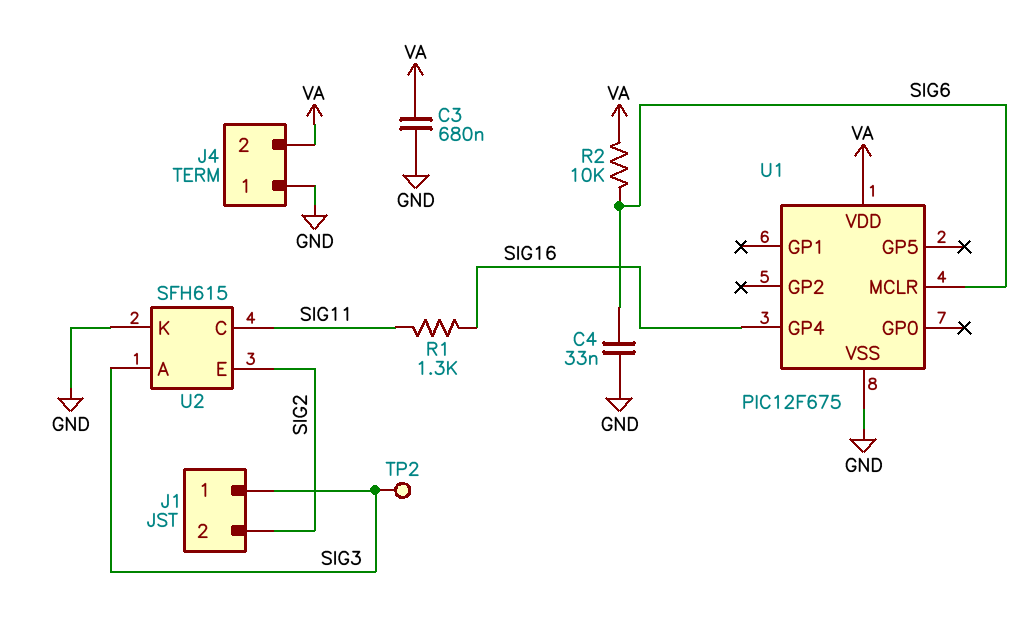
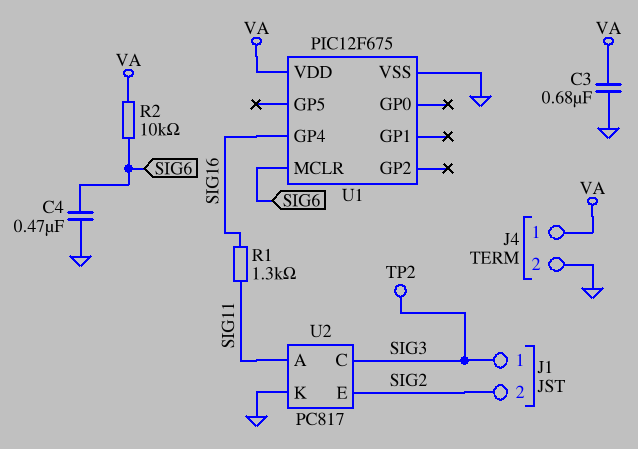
C4: 33nF (GND, SIG6) -> 470nF (GND, SIG6)
J4 pin 1: GND -> VA
J4 pin 2: VA -> GND
U2: SFH615 -> PC817
U2 pin A: SIG3 -> SIG11
U2 pin C: SIG11 -> SIG3

